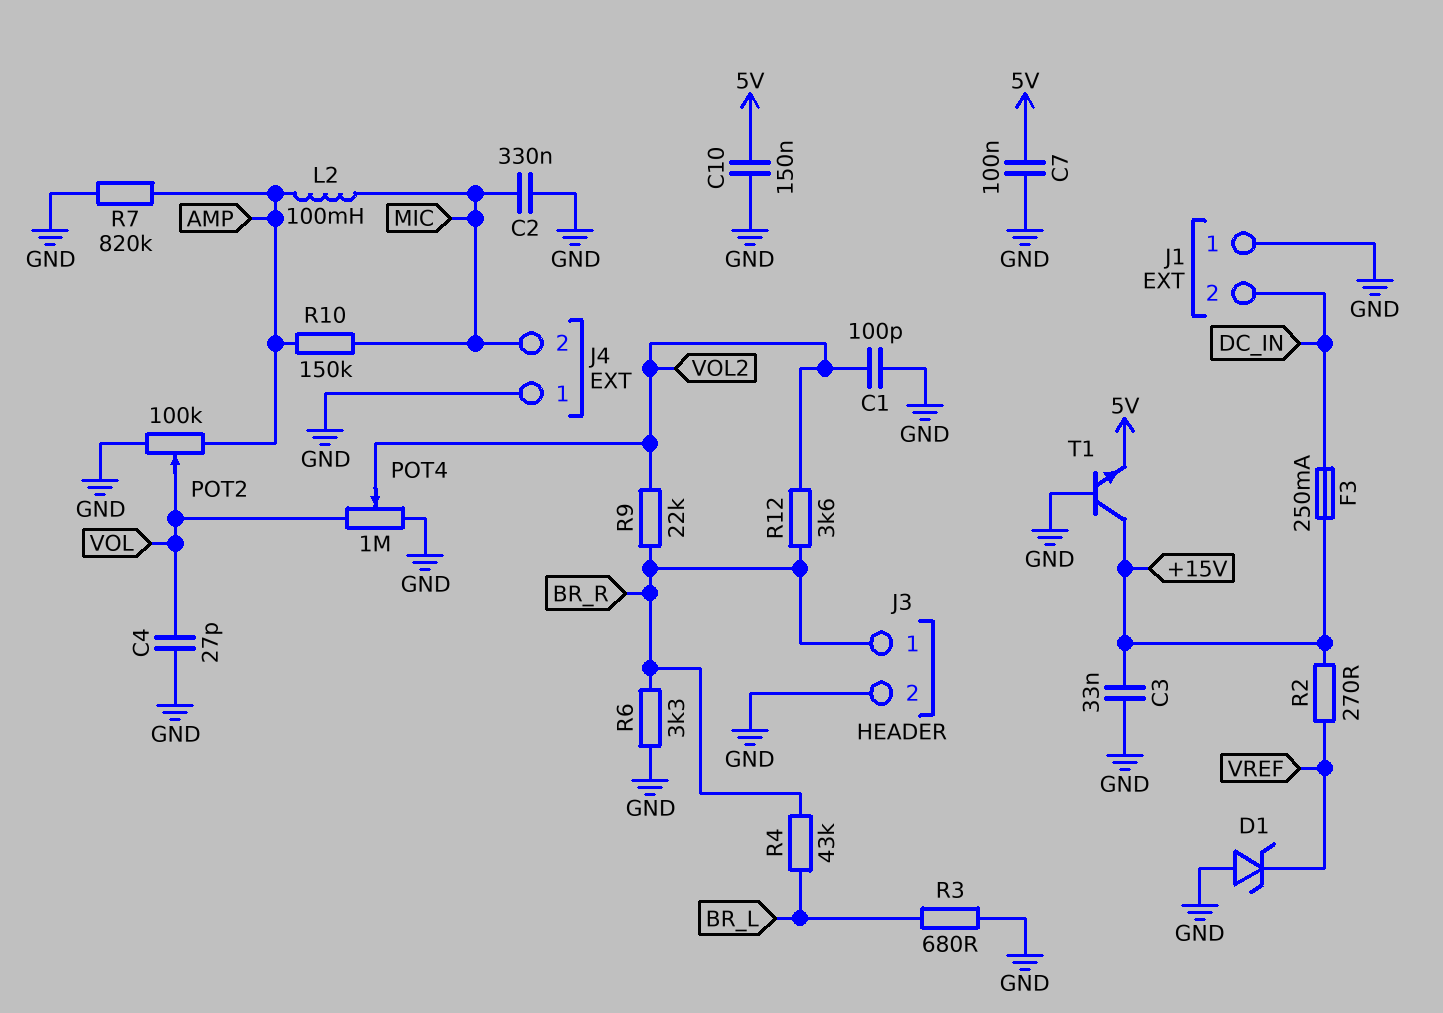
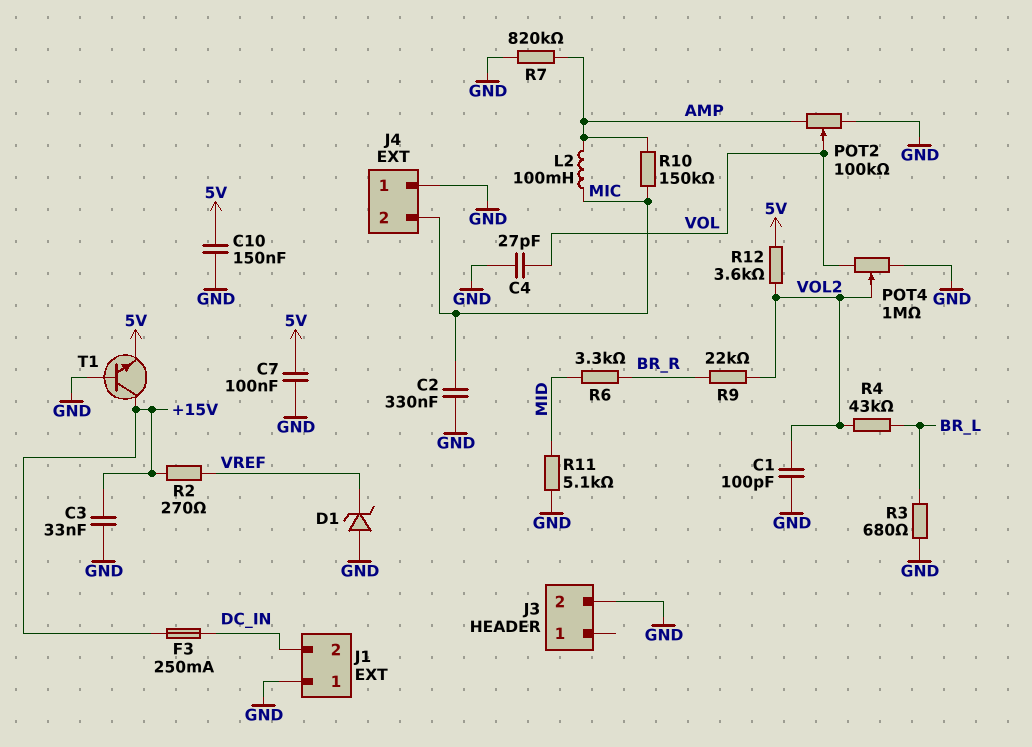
J3 pin 1: BR_R -> none
R4: 43k (BR_L, BR_R) -> 43k (BR_L, VOL2)
R6: 3.3k (BR_R, GND) -> 3.3k (BR_R, MID)
R11: none -> 5.1k (GND, MID)
R12: 3.6k (BR_R, VOL2) -> 3.6k (5V, VOL2)

